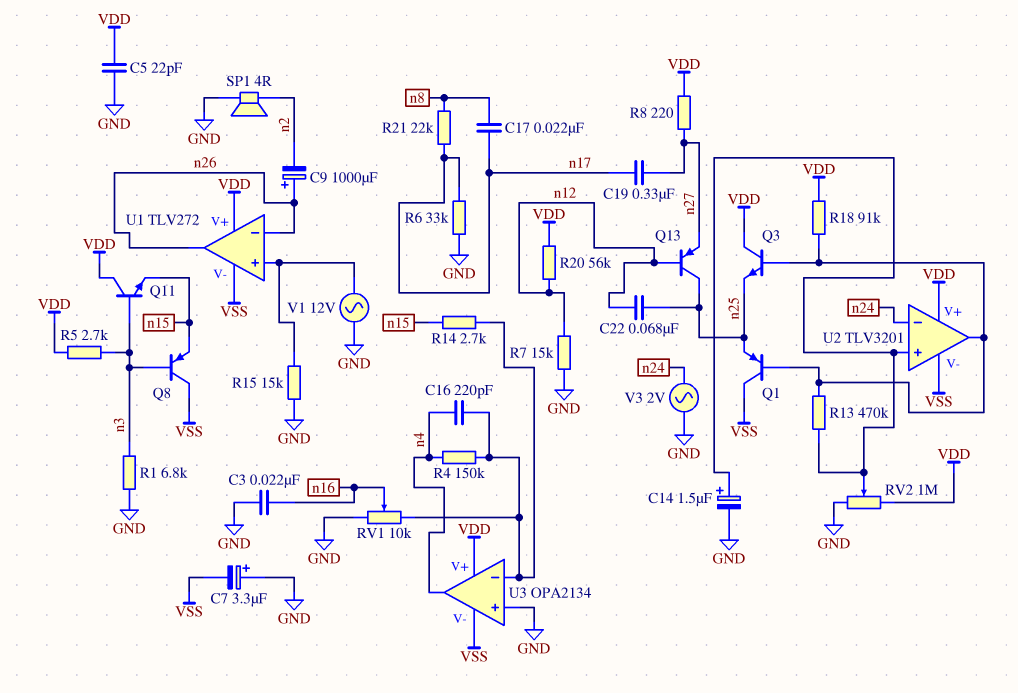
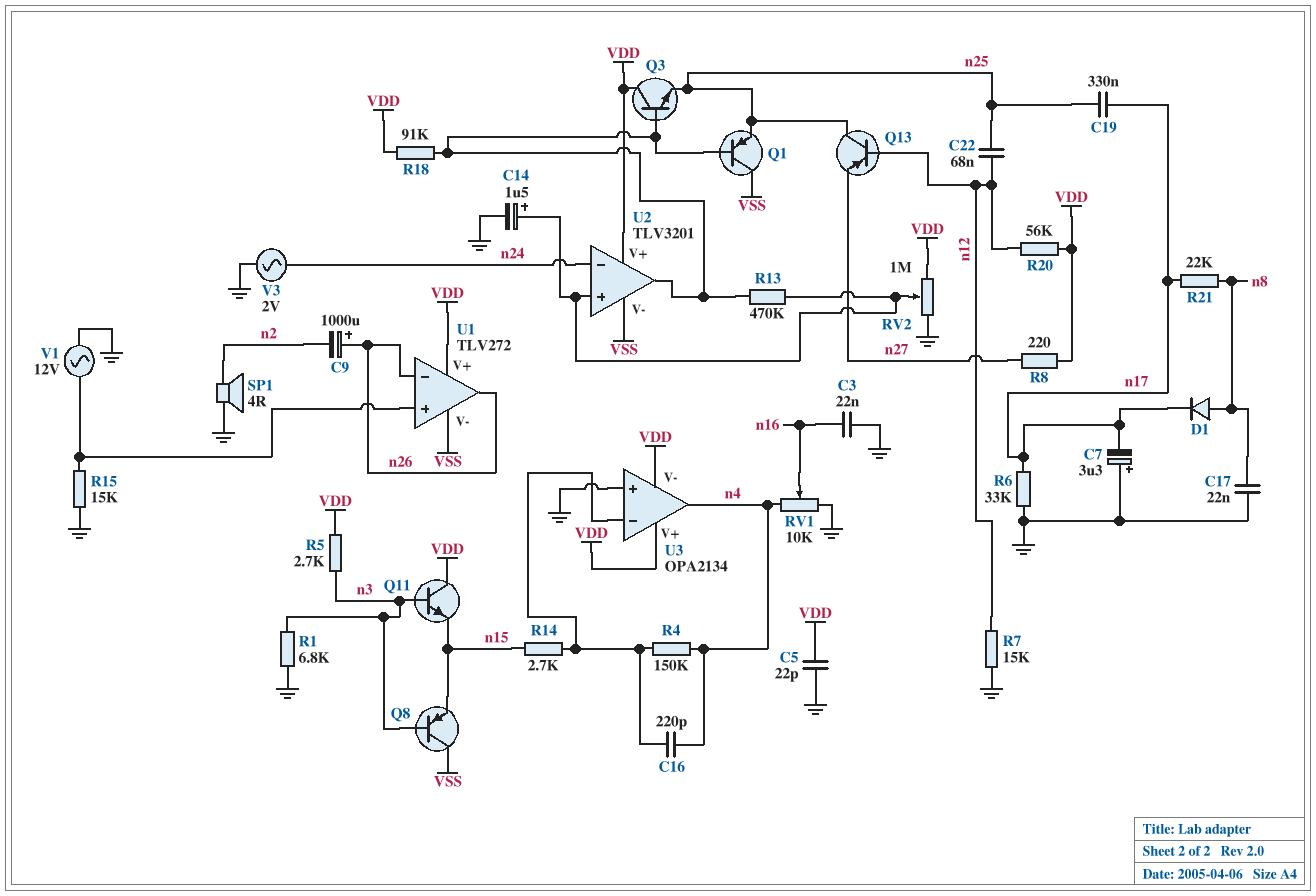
C7: 3.3uF (plus GND, minus VSS) -> 3.3uF (plus GND, minus n17)
C17: 22nF (n8, n17) -> 22nF (GND, n8)
C19: 330nF (n17, n27) -> 330nF (n17, n25)
D1: none -> diode (A n8, K n17)
RV1: 10k (GND, U3/in-, wiper n16) -> 10k (GND, n4, wiper n16)
U3 pin V-: VSS -> VDD

